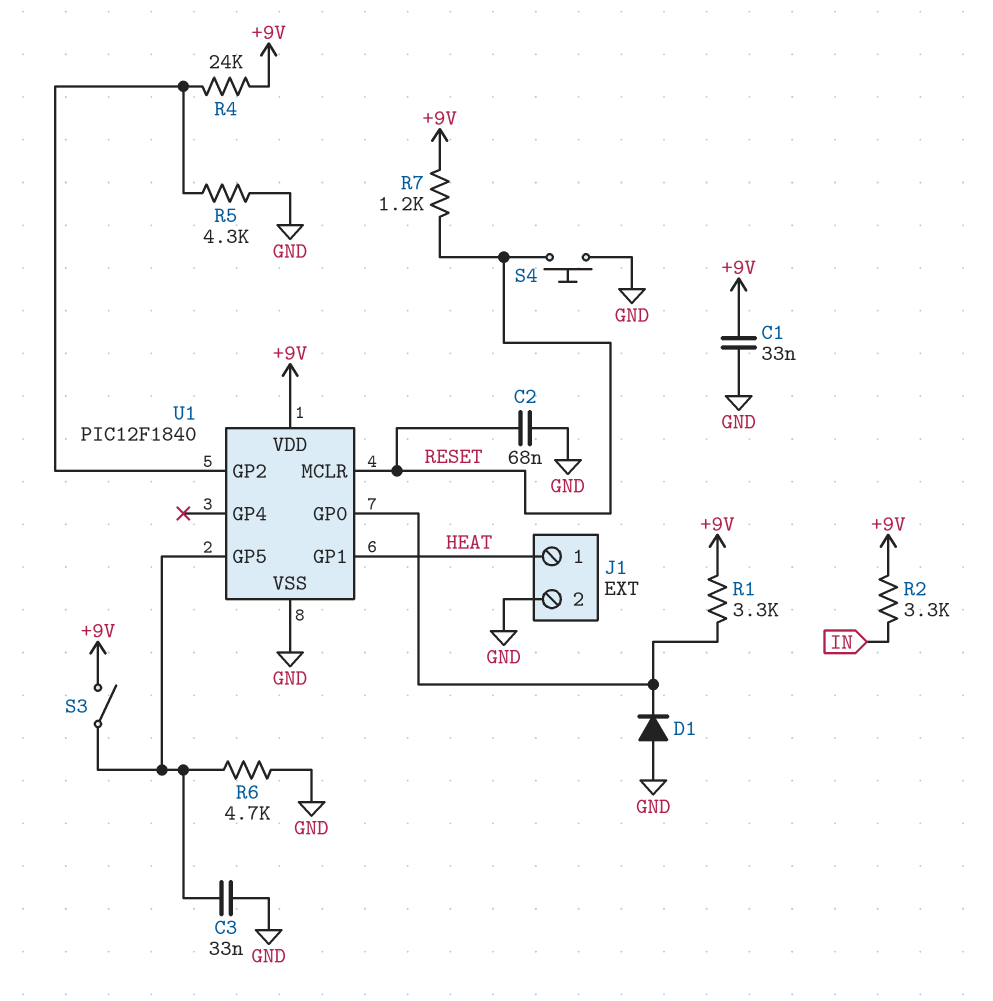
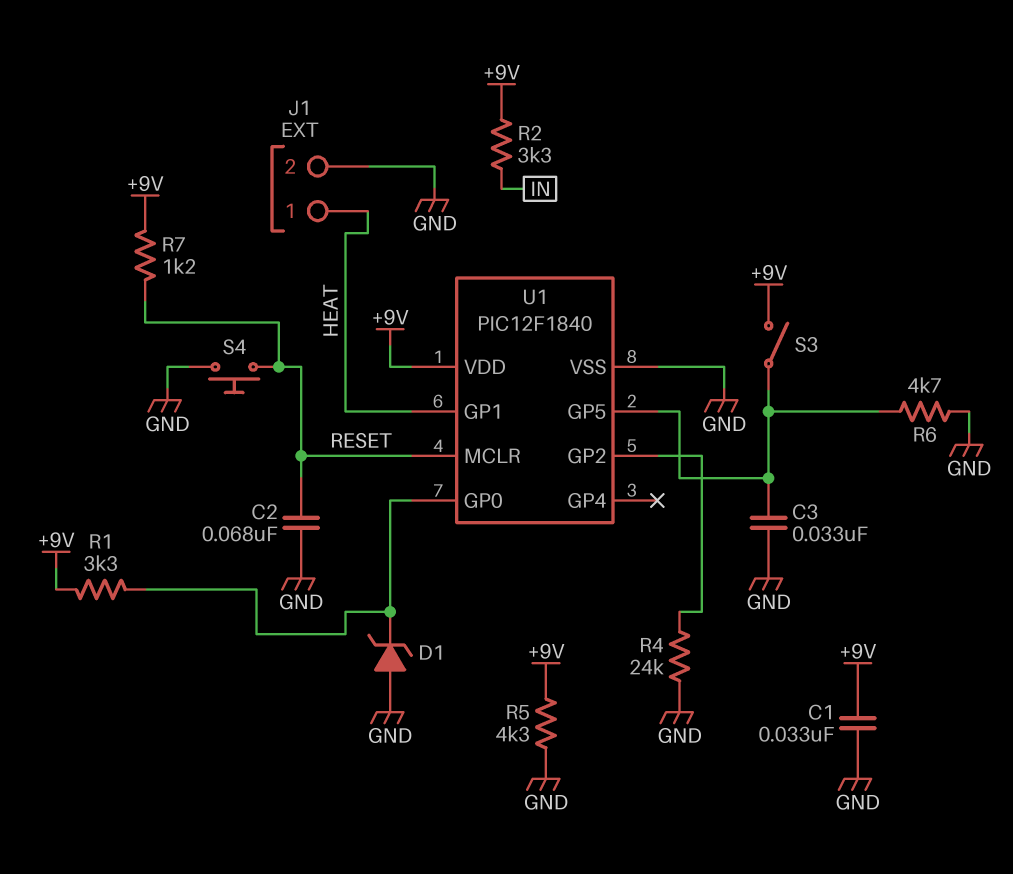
D1: diode (A GND, K U1/GP0) -> zener (A GND, K U1/GP0)
R4: 24k (+9V, U1/GP2) -> 24k (GND, U1/GP2)
R5: 4.3k (GND, U1/GP2) -> 4.3k (+9V, GND)

